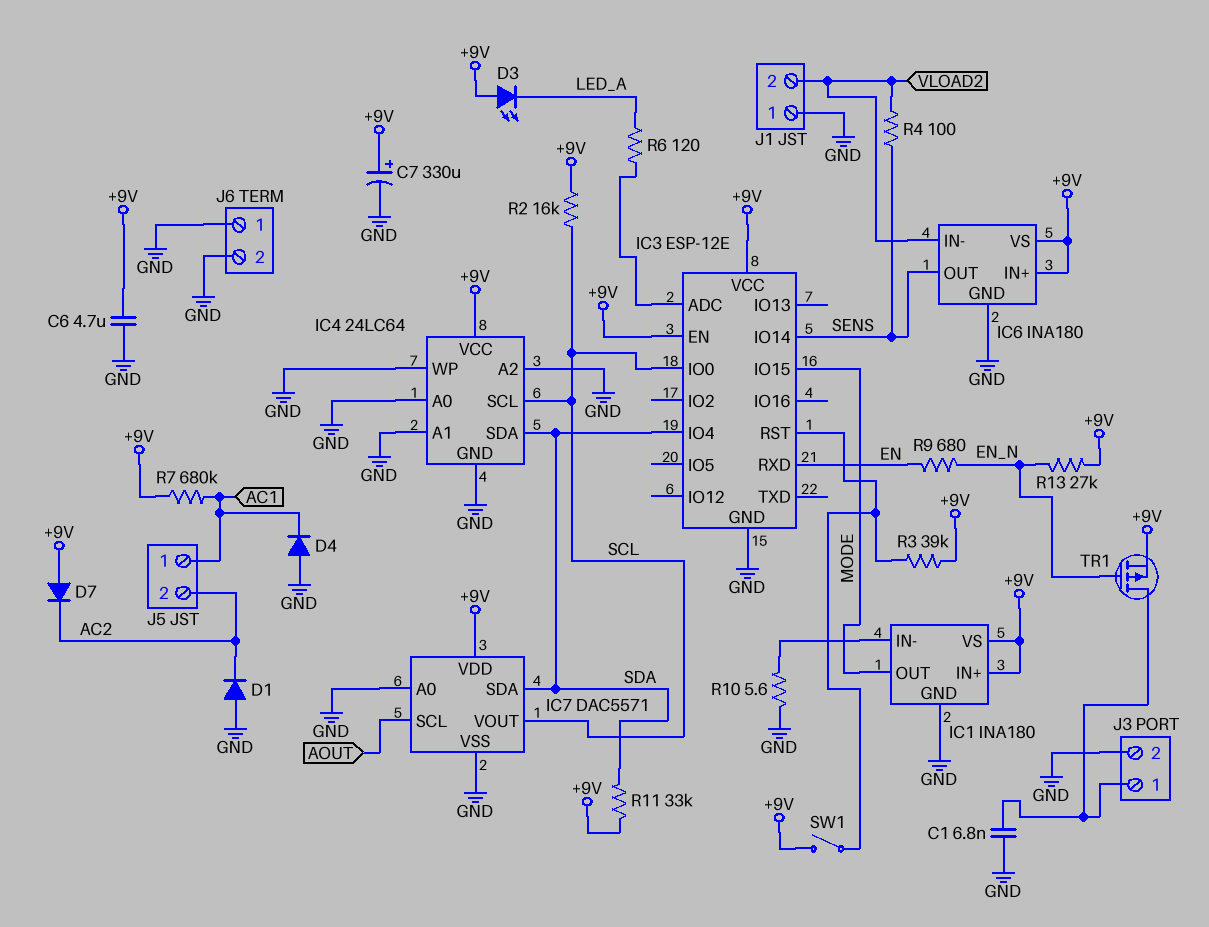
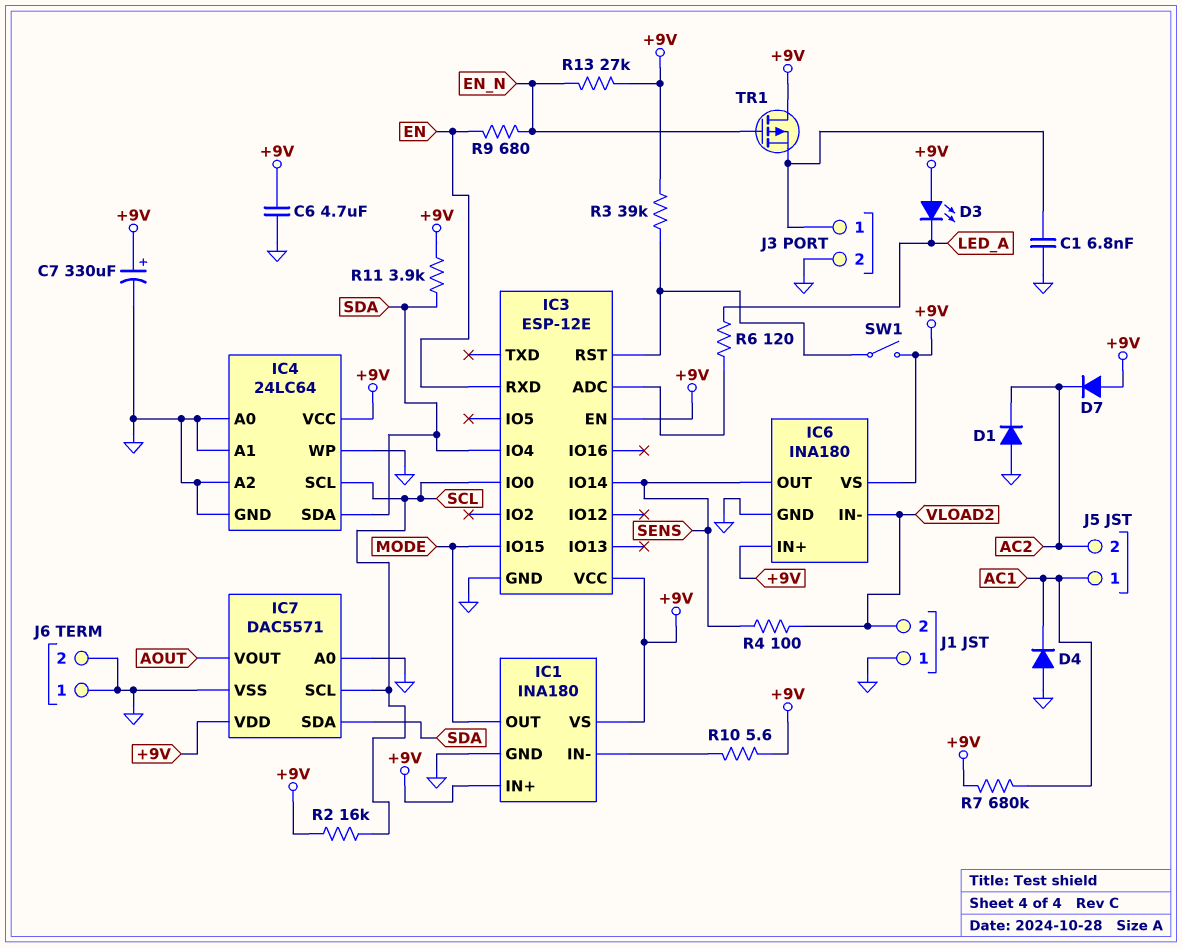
IC7 pin SCL: AOUT -> SCL
IC7 pin VOUT: SCL -> AOUT
R10: 5.6 (GND, IC1/IN-) -> 5.6 (+9V, IC1/IN-)
R11: 33k (+9V, SDA) -> 3.9k (+9V, SDA)
TR1: PMOS (G EN_N, D J3/1, S +9V) -> PMOS (G EN_N, D +9V, S J3/1)

